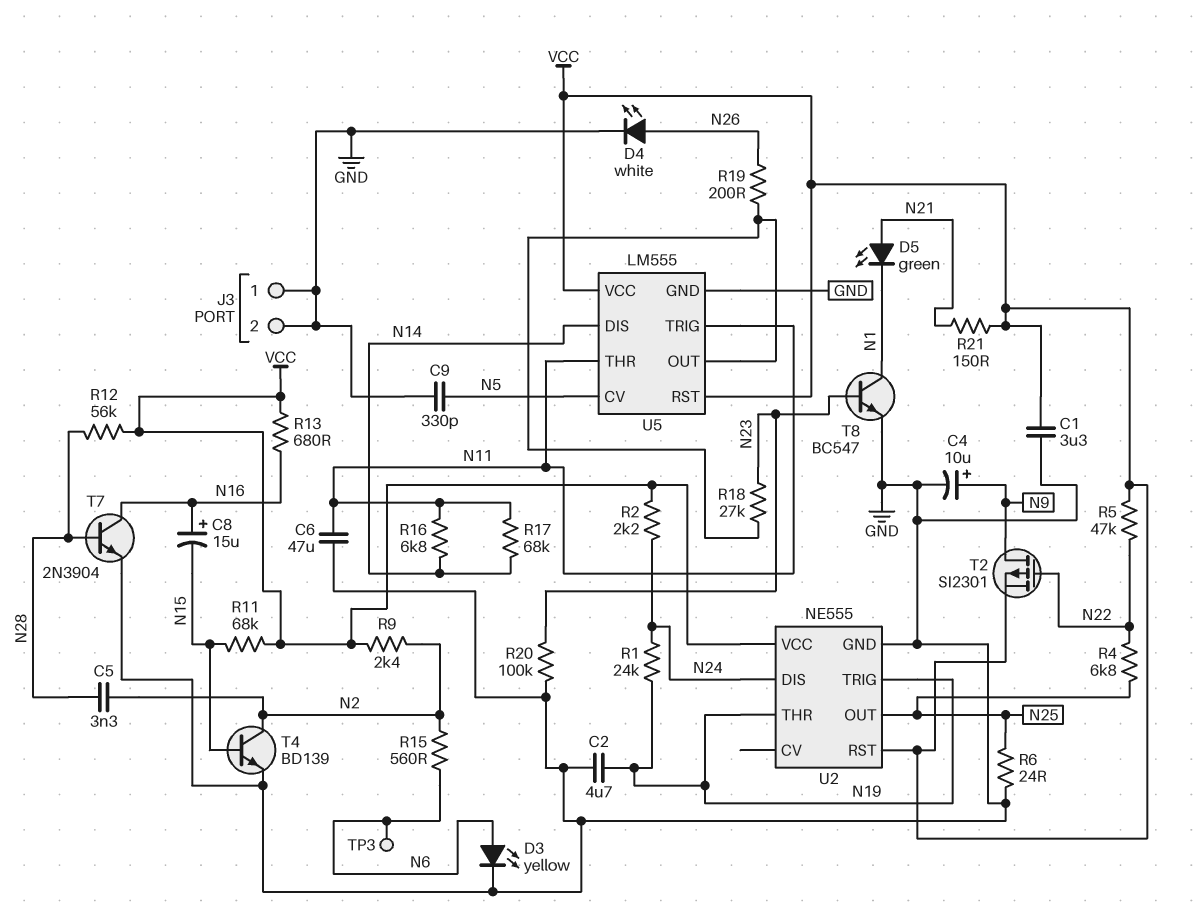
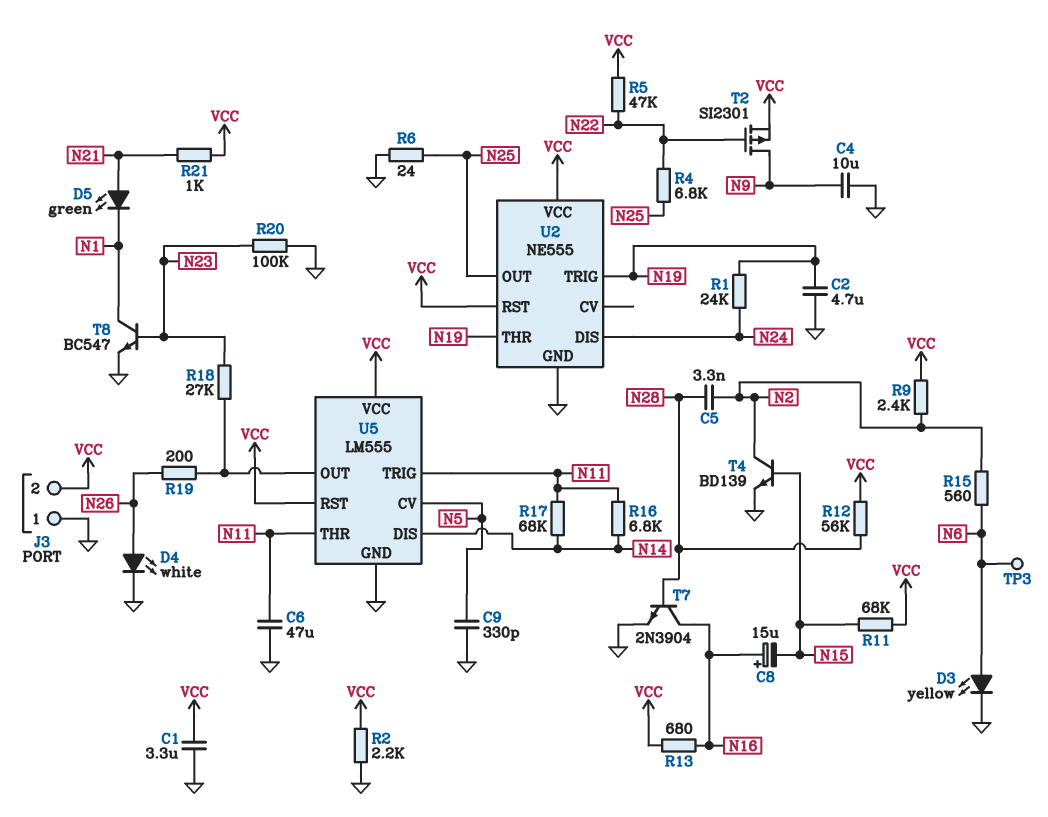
C4: 10uF (plus N9, minus GND) -> 10uF (GND, N9)
J3 pin 2: GND -> VCC
R2: 2.2k (N24, VCC) -> 2.2k (GND, VCC)
R21: 150 (N21, VCC) -> 1k (N21, VCC)

